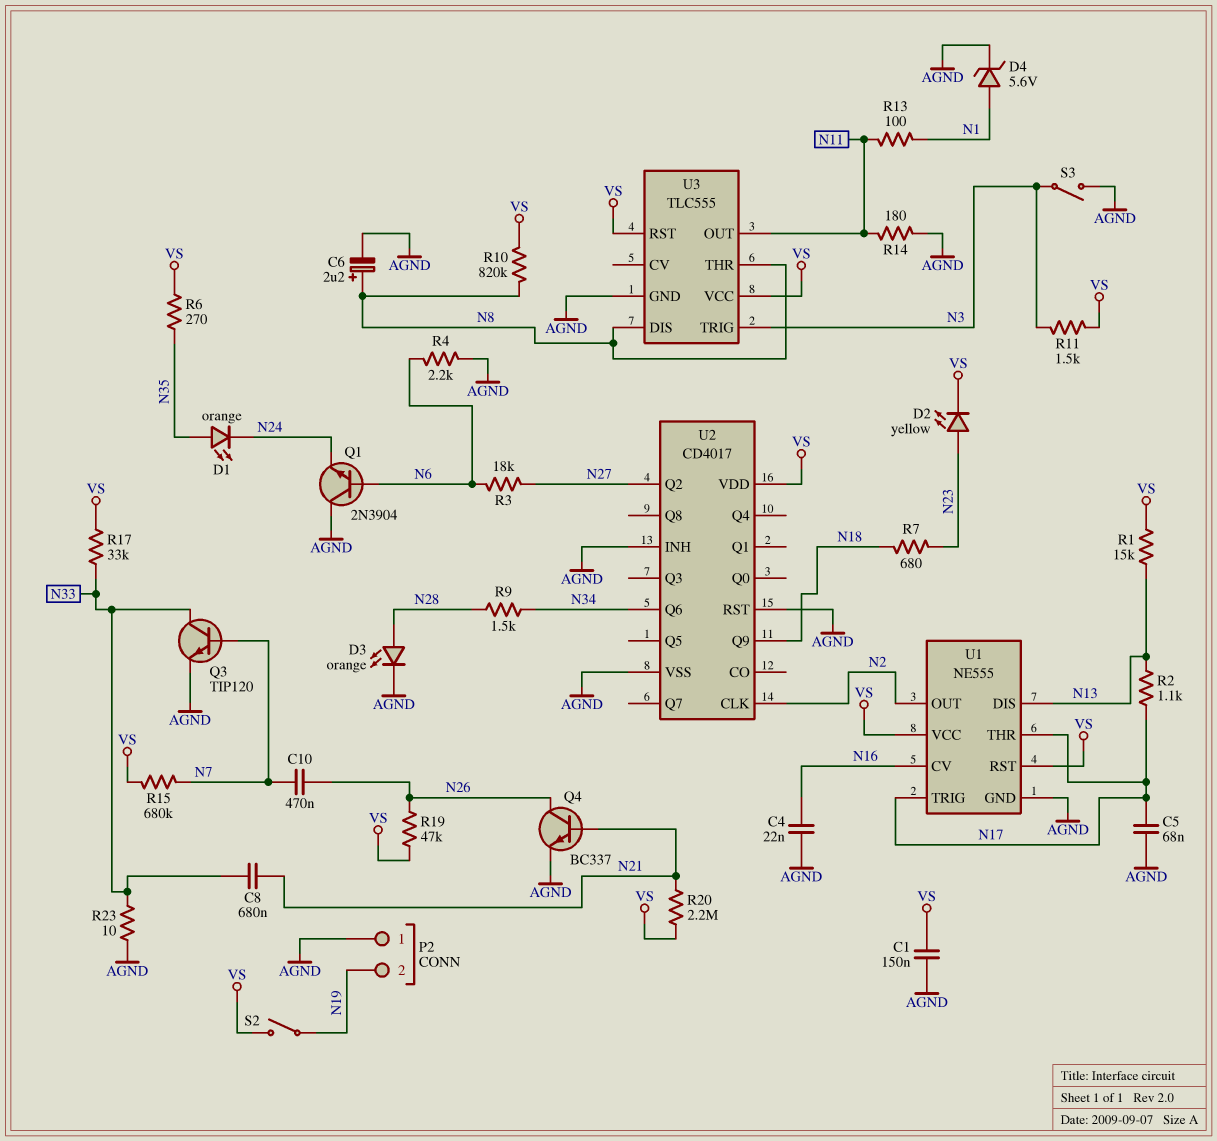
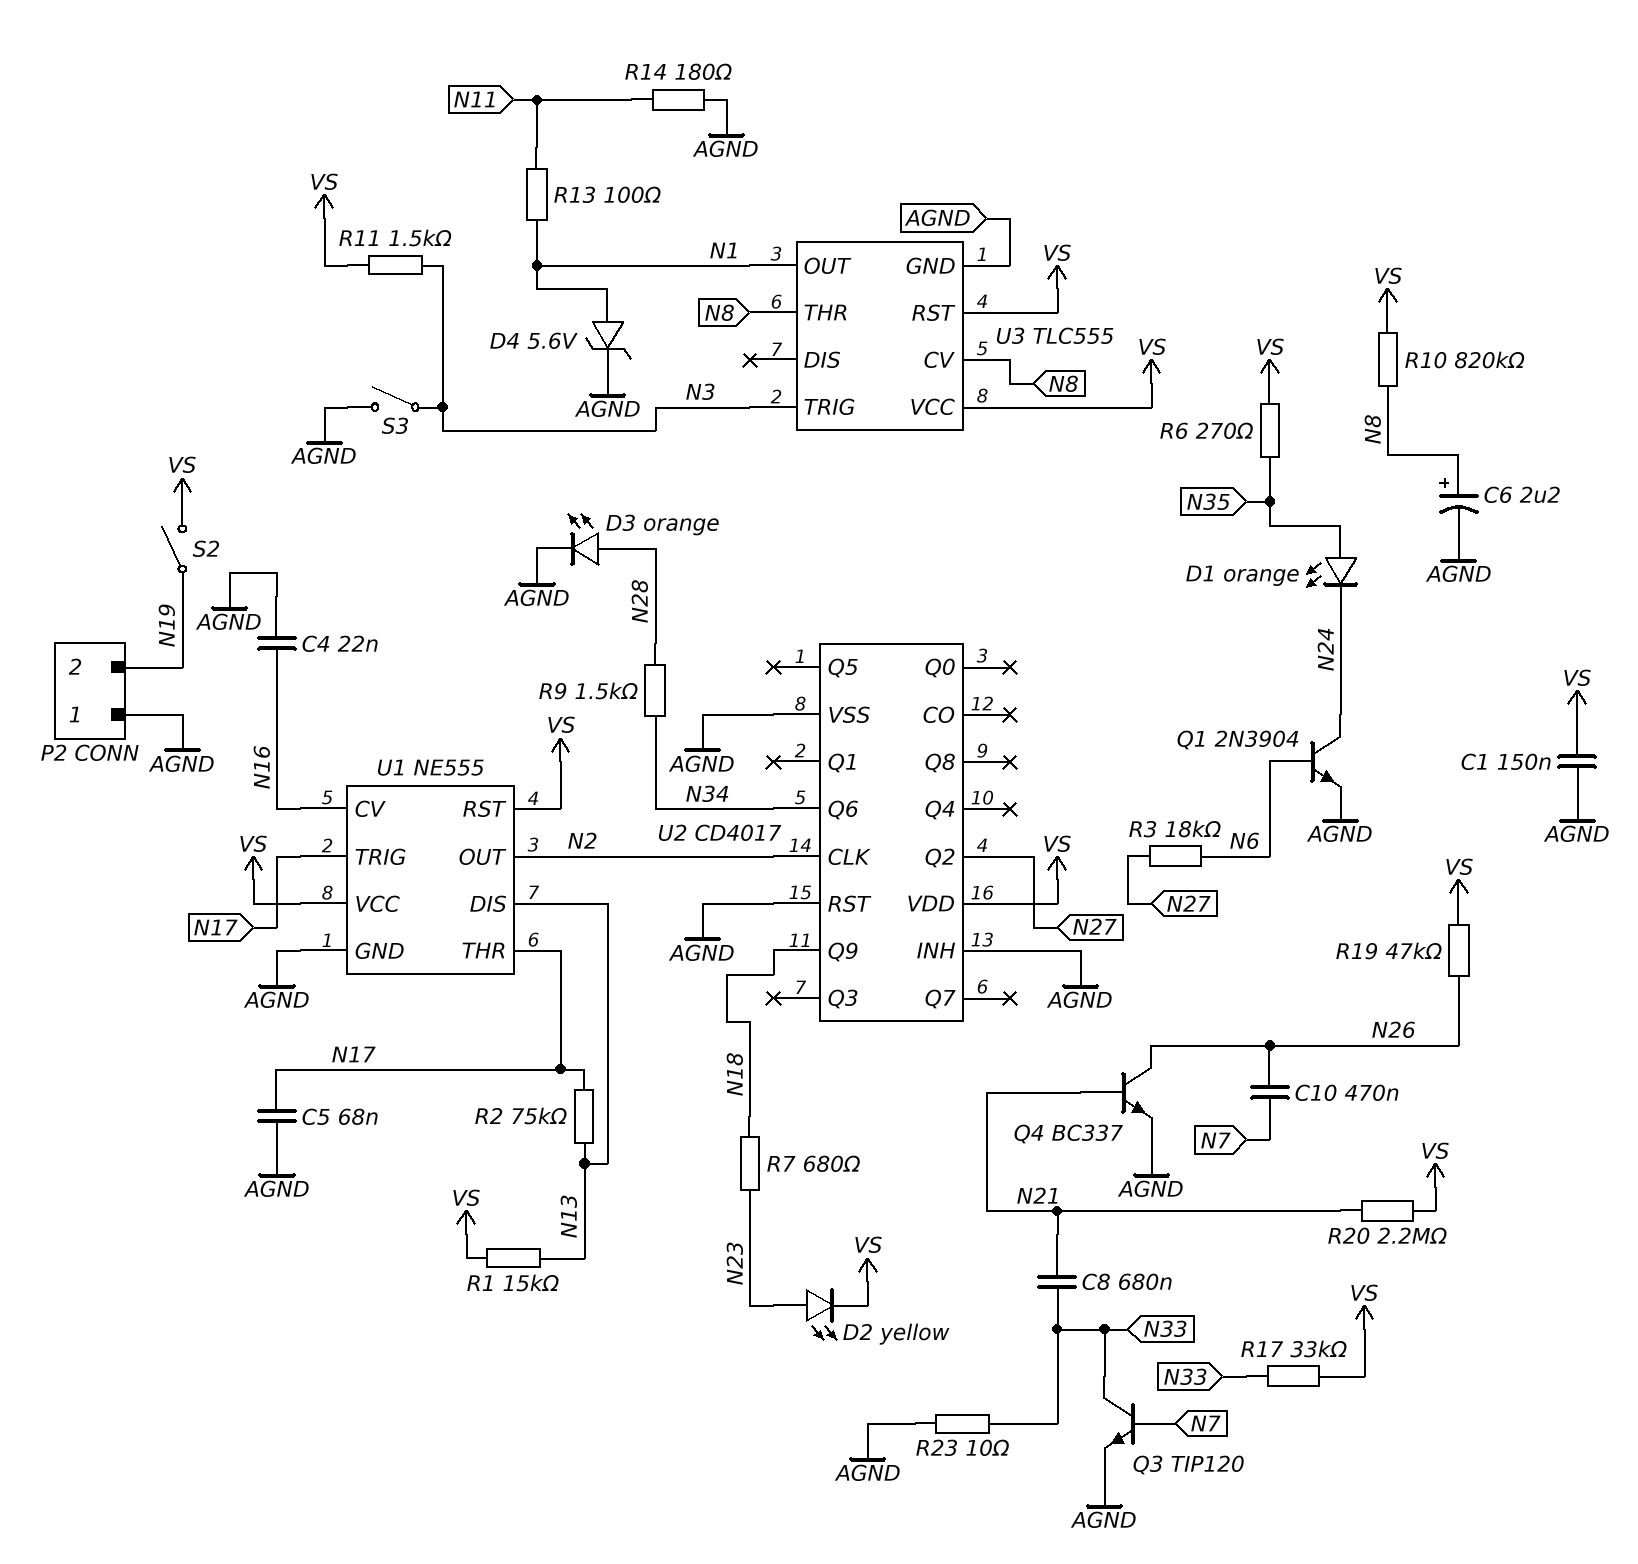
Q1: NPN 2N3904 (B N6, C AGND, E N24) -> NPN 2N3904 (B N6, C N24, E AGND)
R2: 1.1k (N13, N17) -> 75k (N13, N17)
R4: 2.2k (AGND, N6) -> none
R15: 680k (N7, VS) -> none
U3 pin CV: none -> N8
U3 pin DIS: N8 -> none
U3 pin OUT: N11 -> N1

